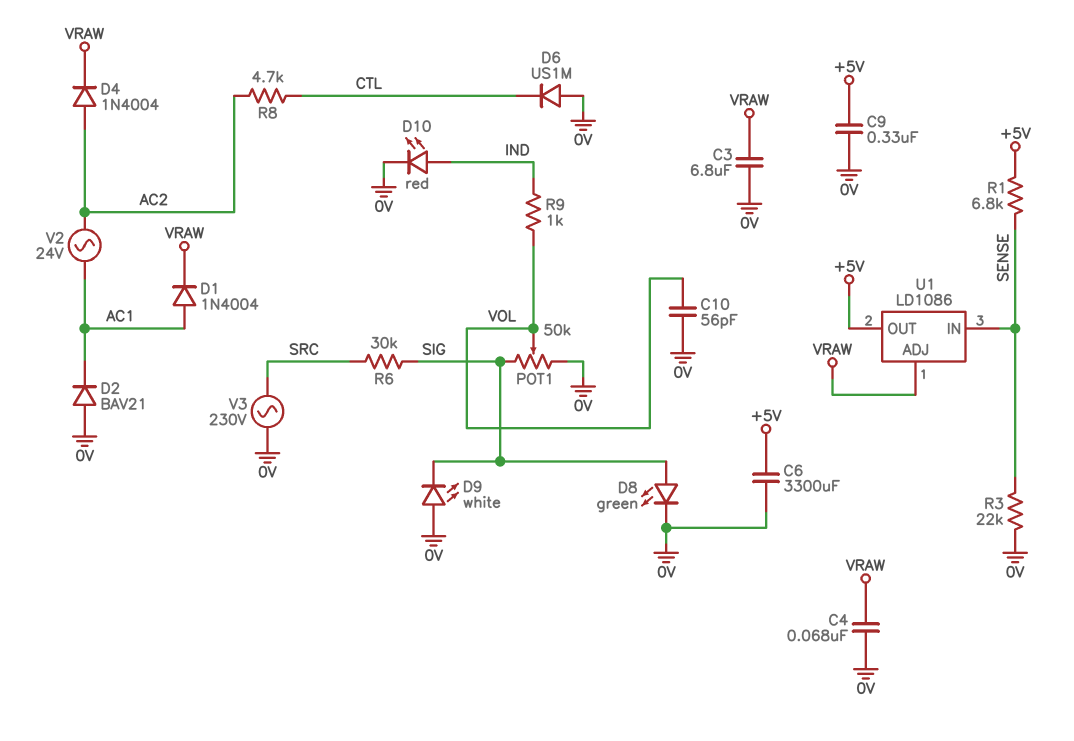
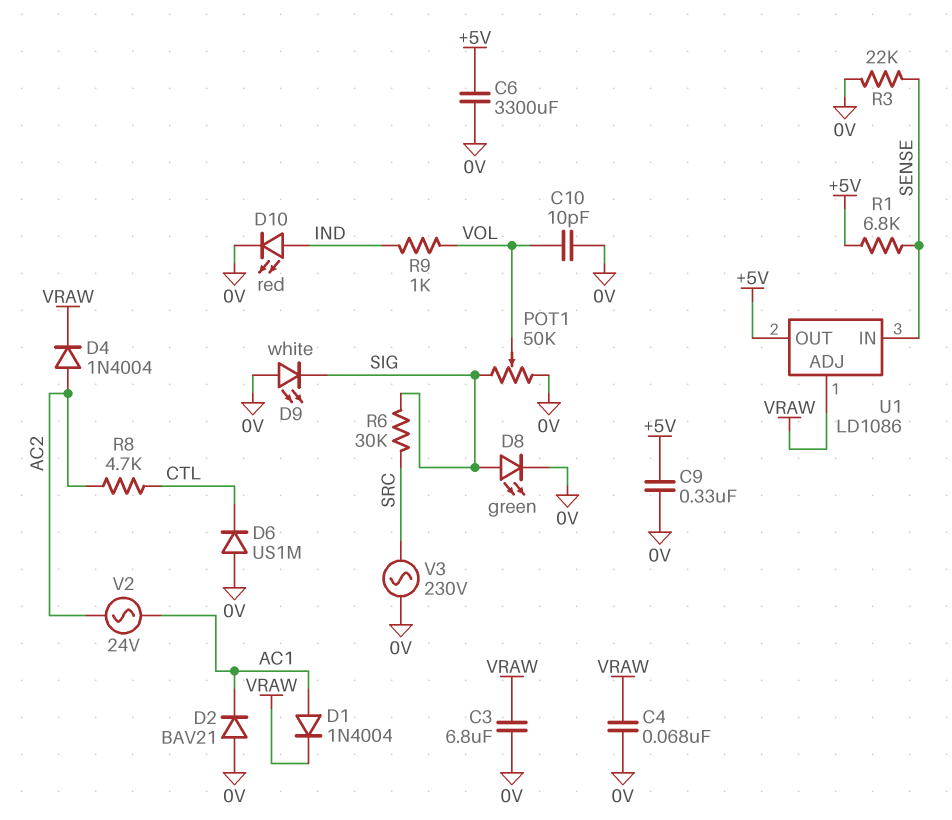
C10: 56pF (0V, VOL) -> 10pF (0V, VOL)

